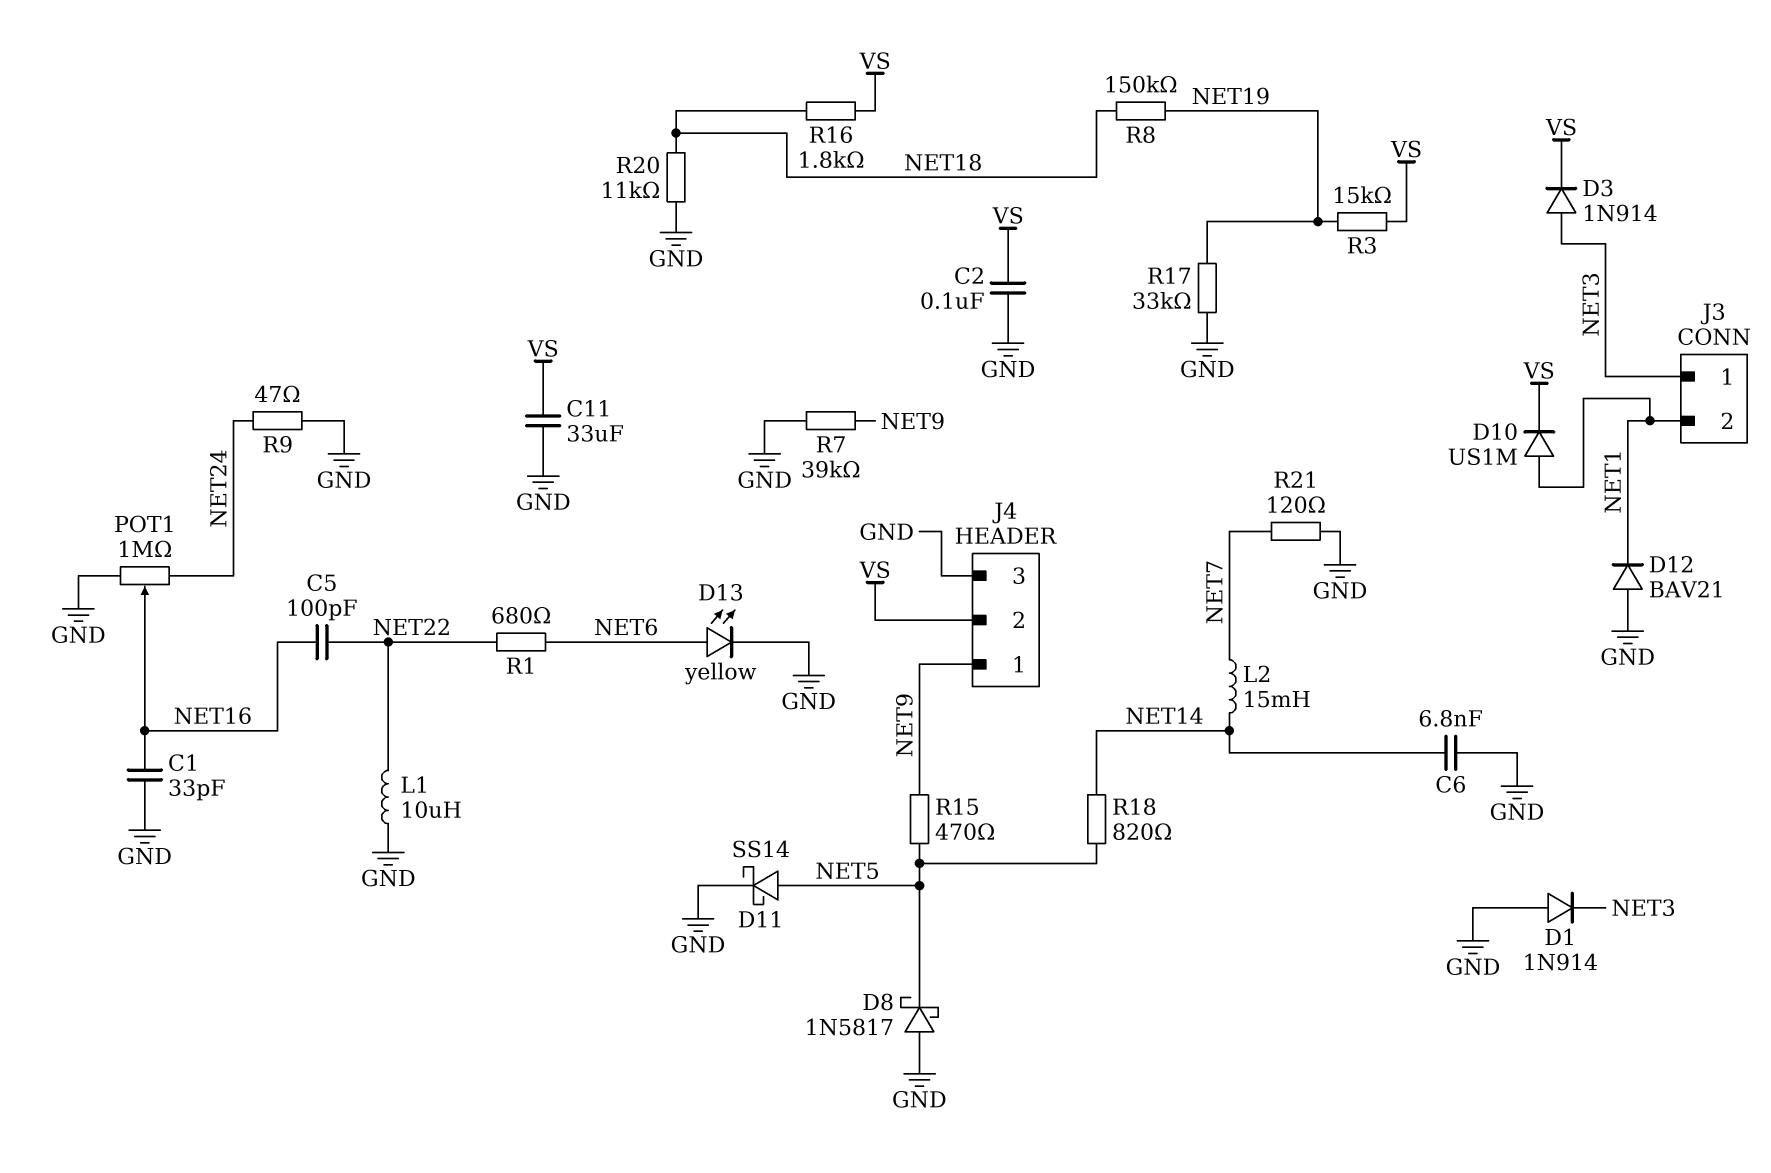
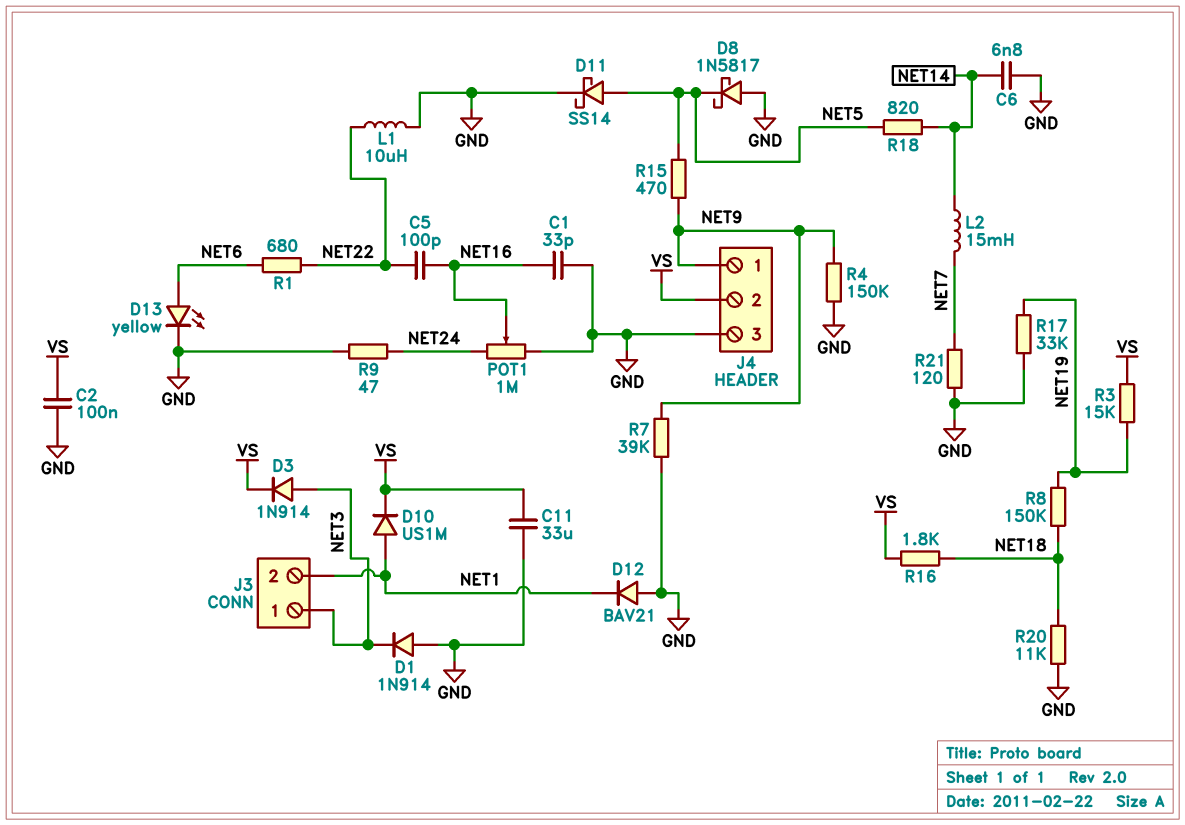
R4: none -> 150k (GND, NET9)

